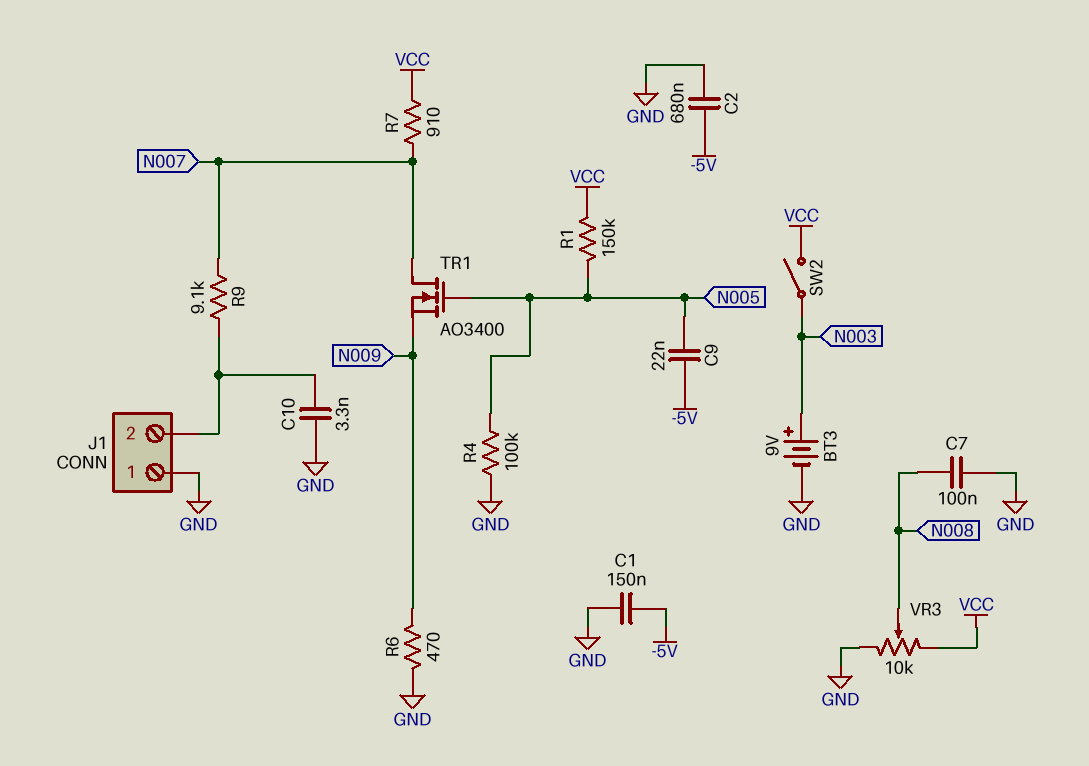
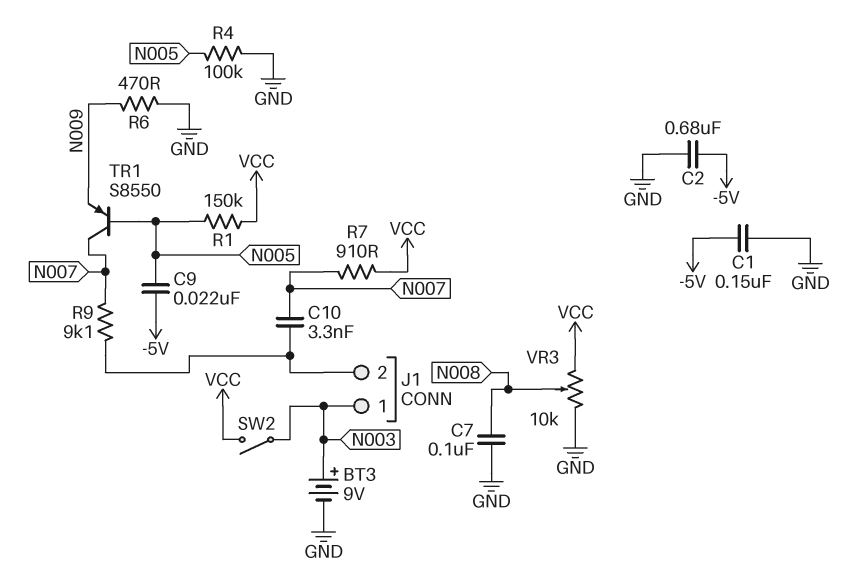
C10: 3.3nF (GND, J1/2) -> 3.3nF (J1/2, N007)
J1 pin 1: GND -> N003
TR1: NMOS AO3400 (G N005, D N007, S N009) -> PNP S8550 (B N005, C N007, E N009)

